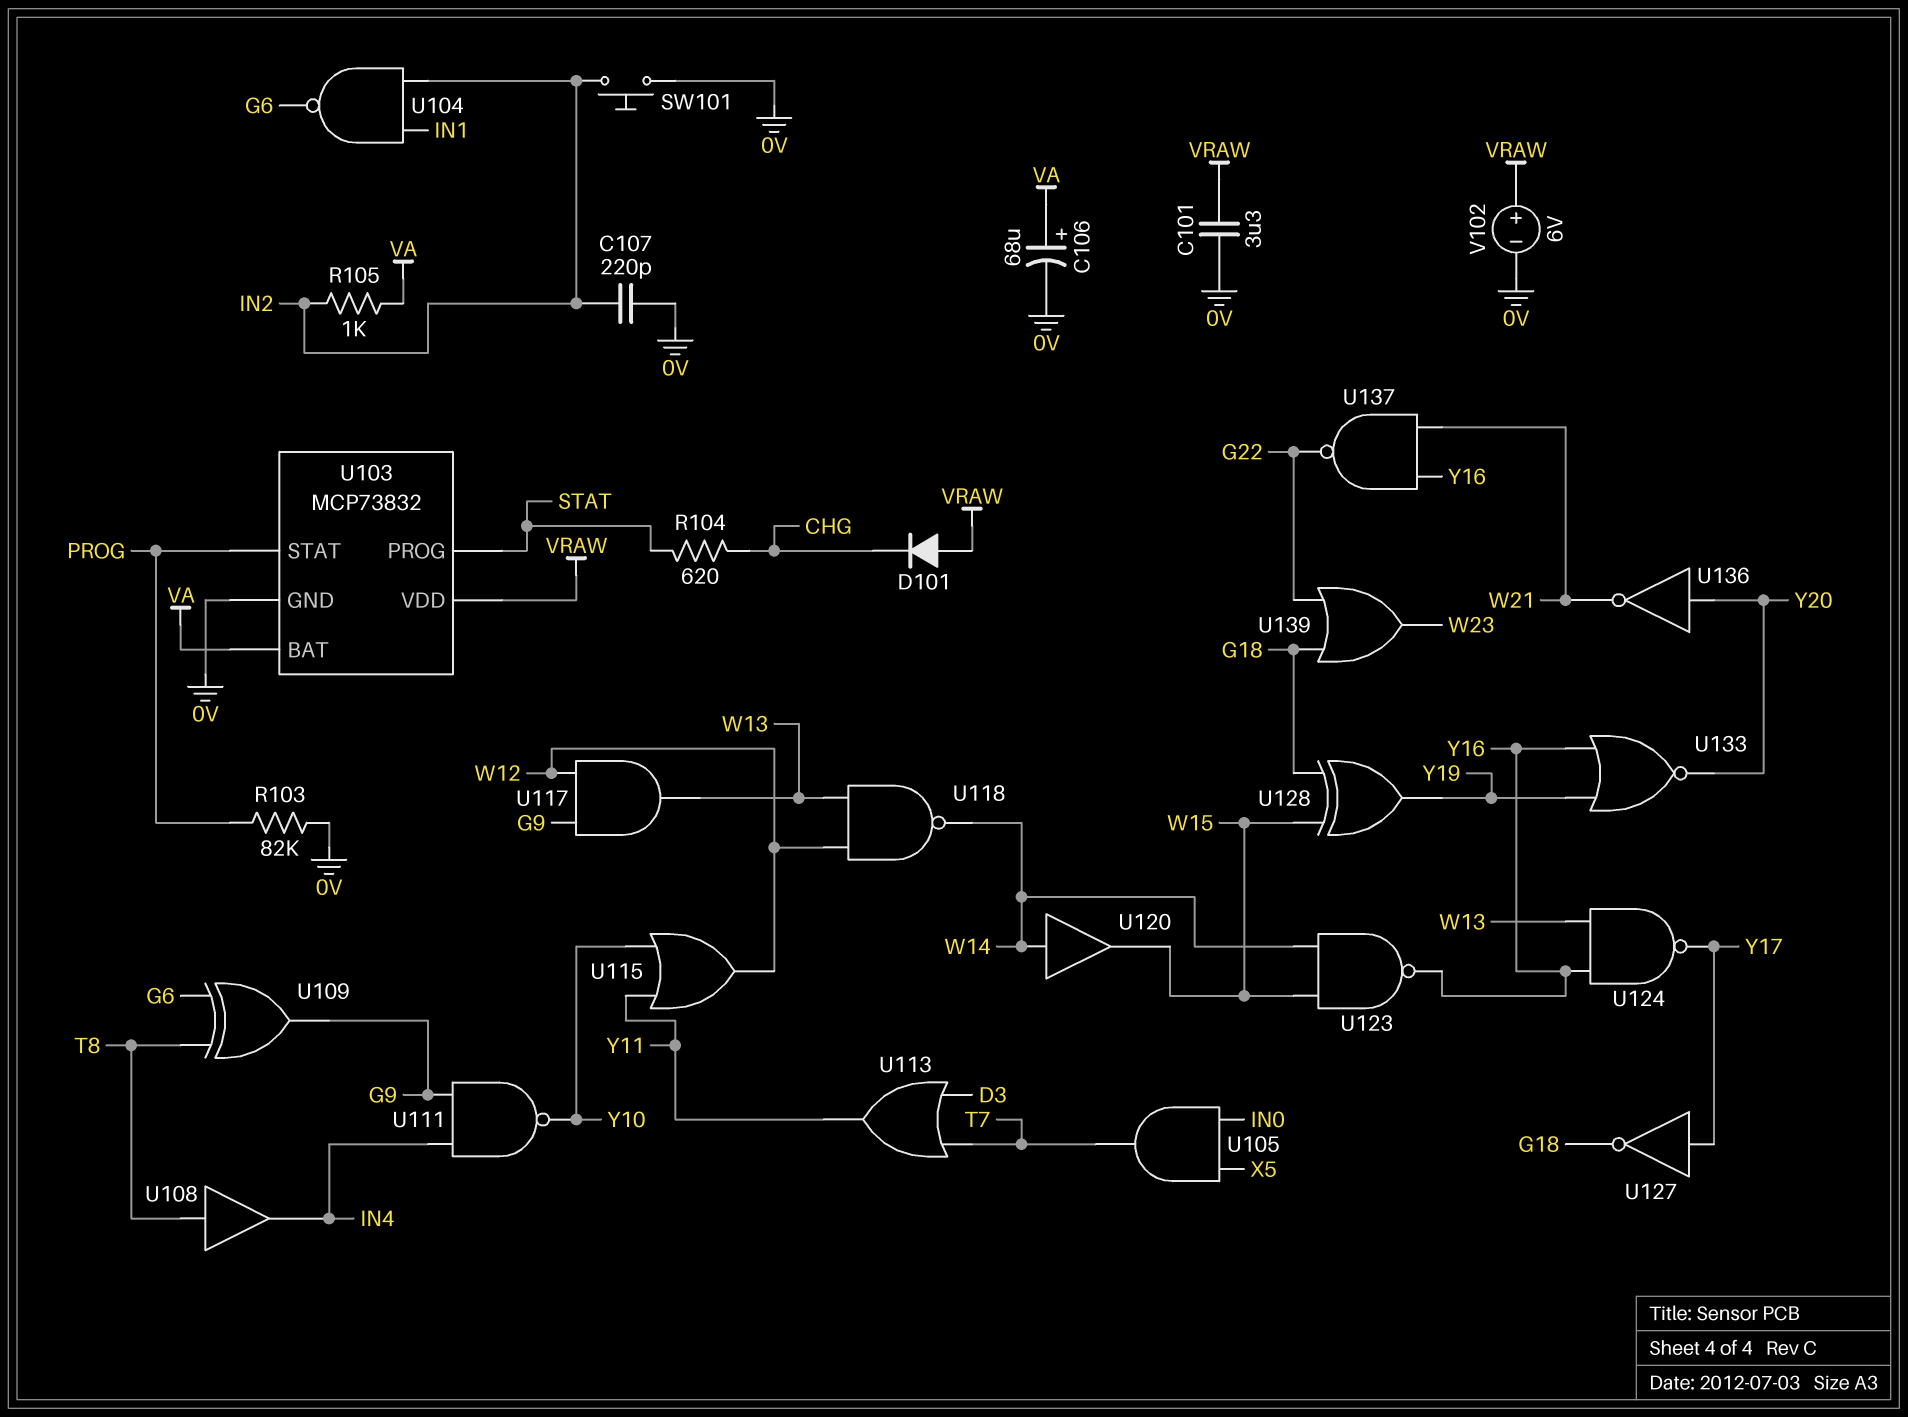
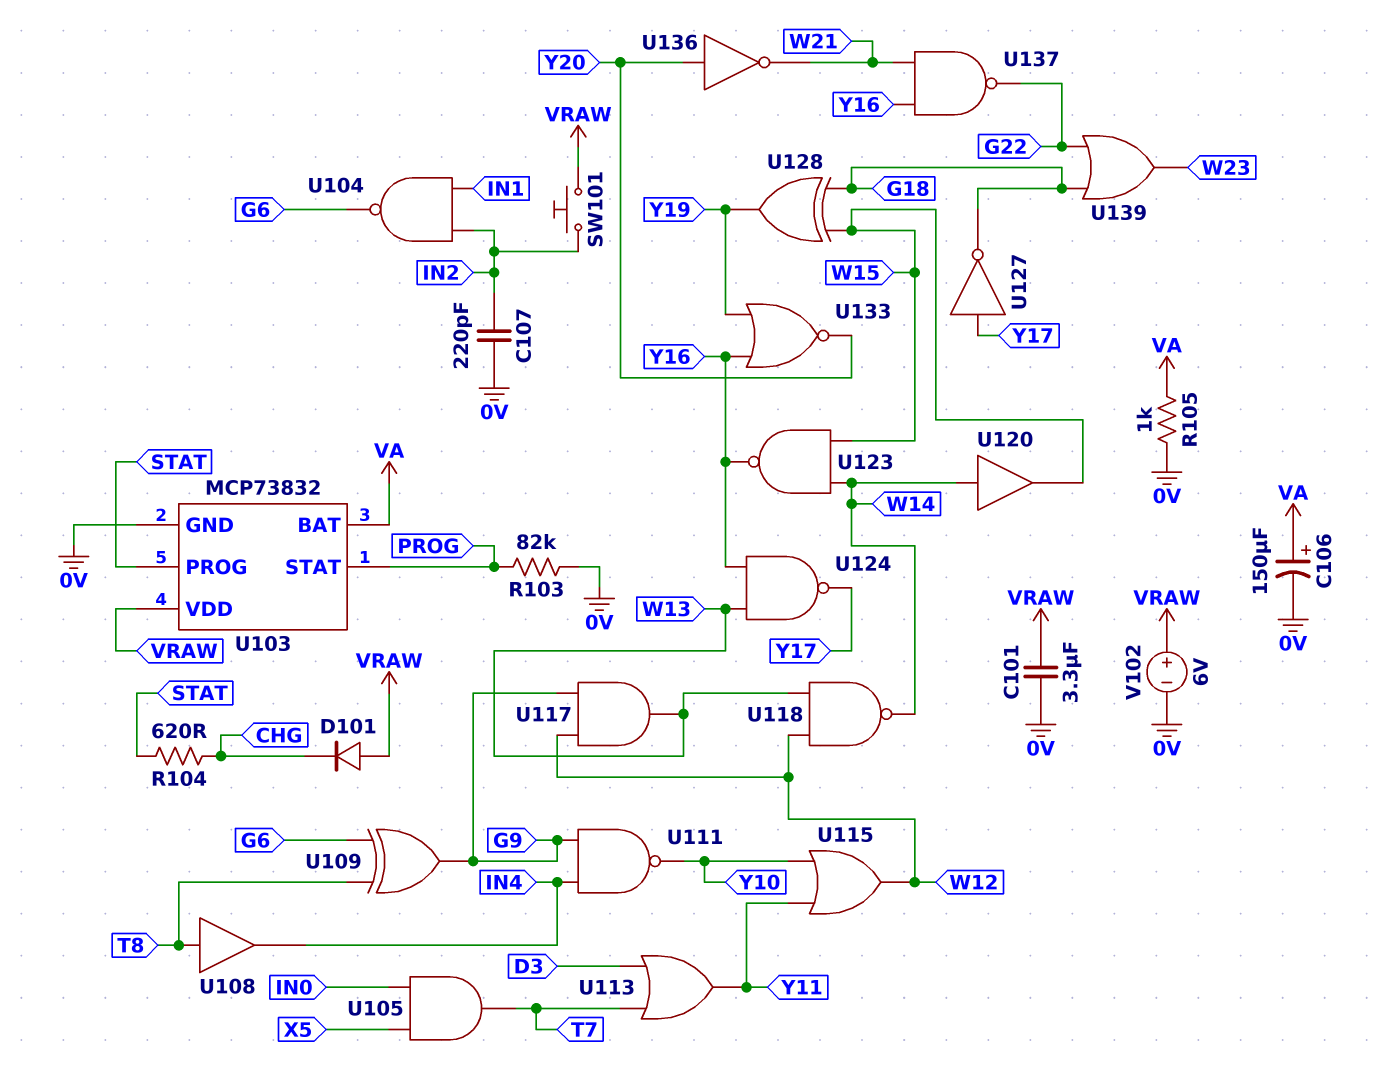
C106: 68uF (plus VA, minus 0V) -> 150uF (plus VA, minus 0V)
R105: 1k (IN2, VA) -> 1k (0V, VA)
SW101: button (0V, IN2) -> button (IN2, VRAW)

